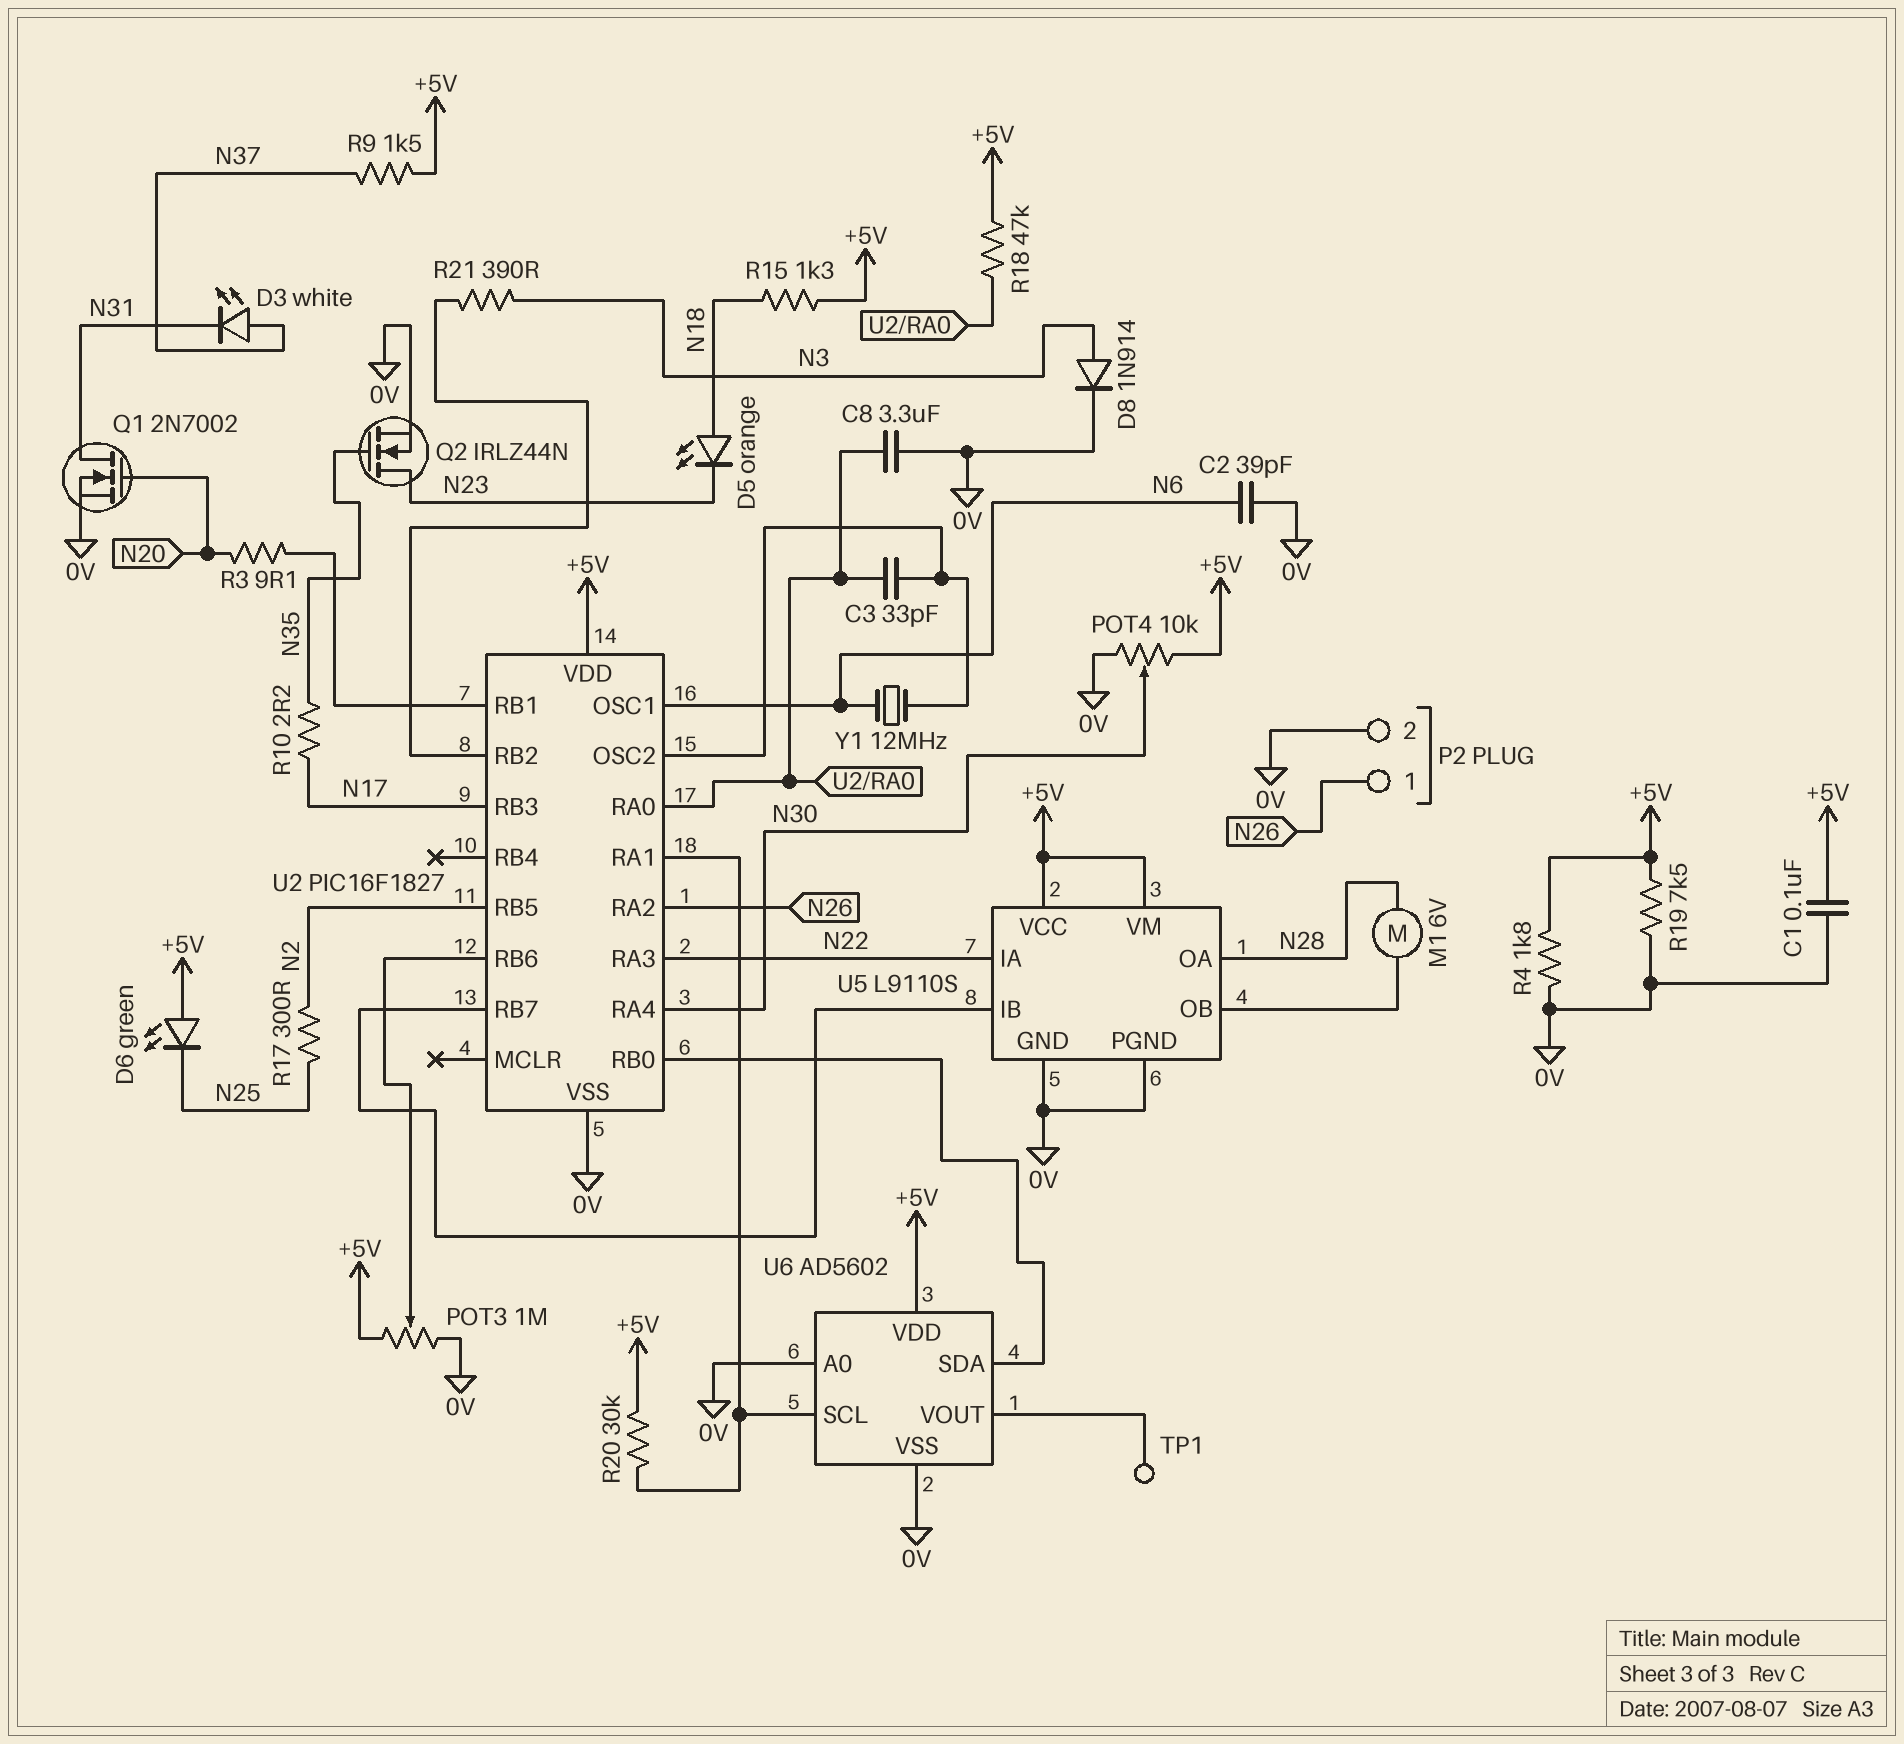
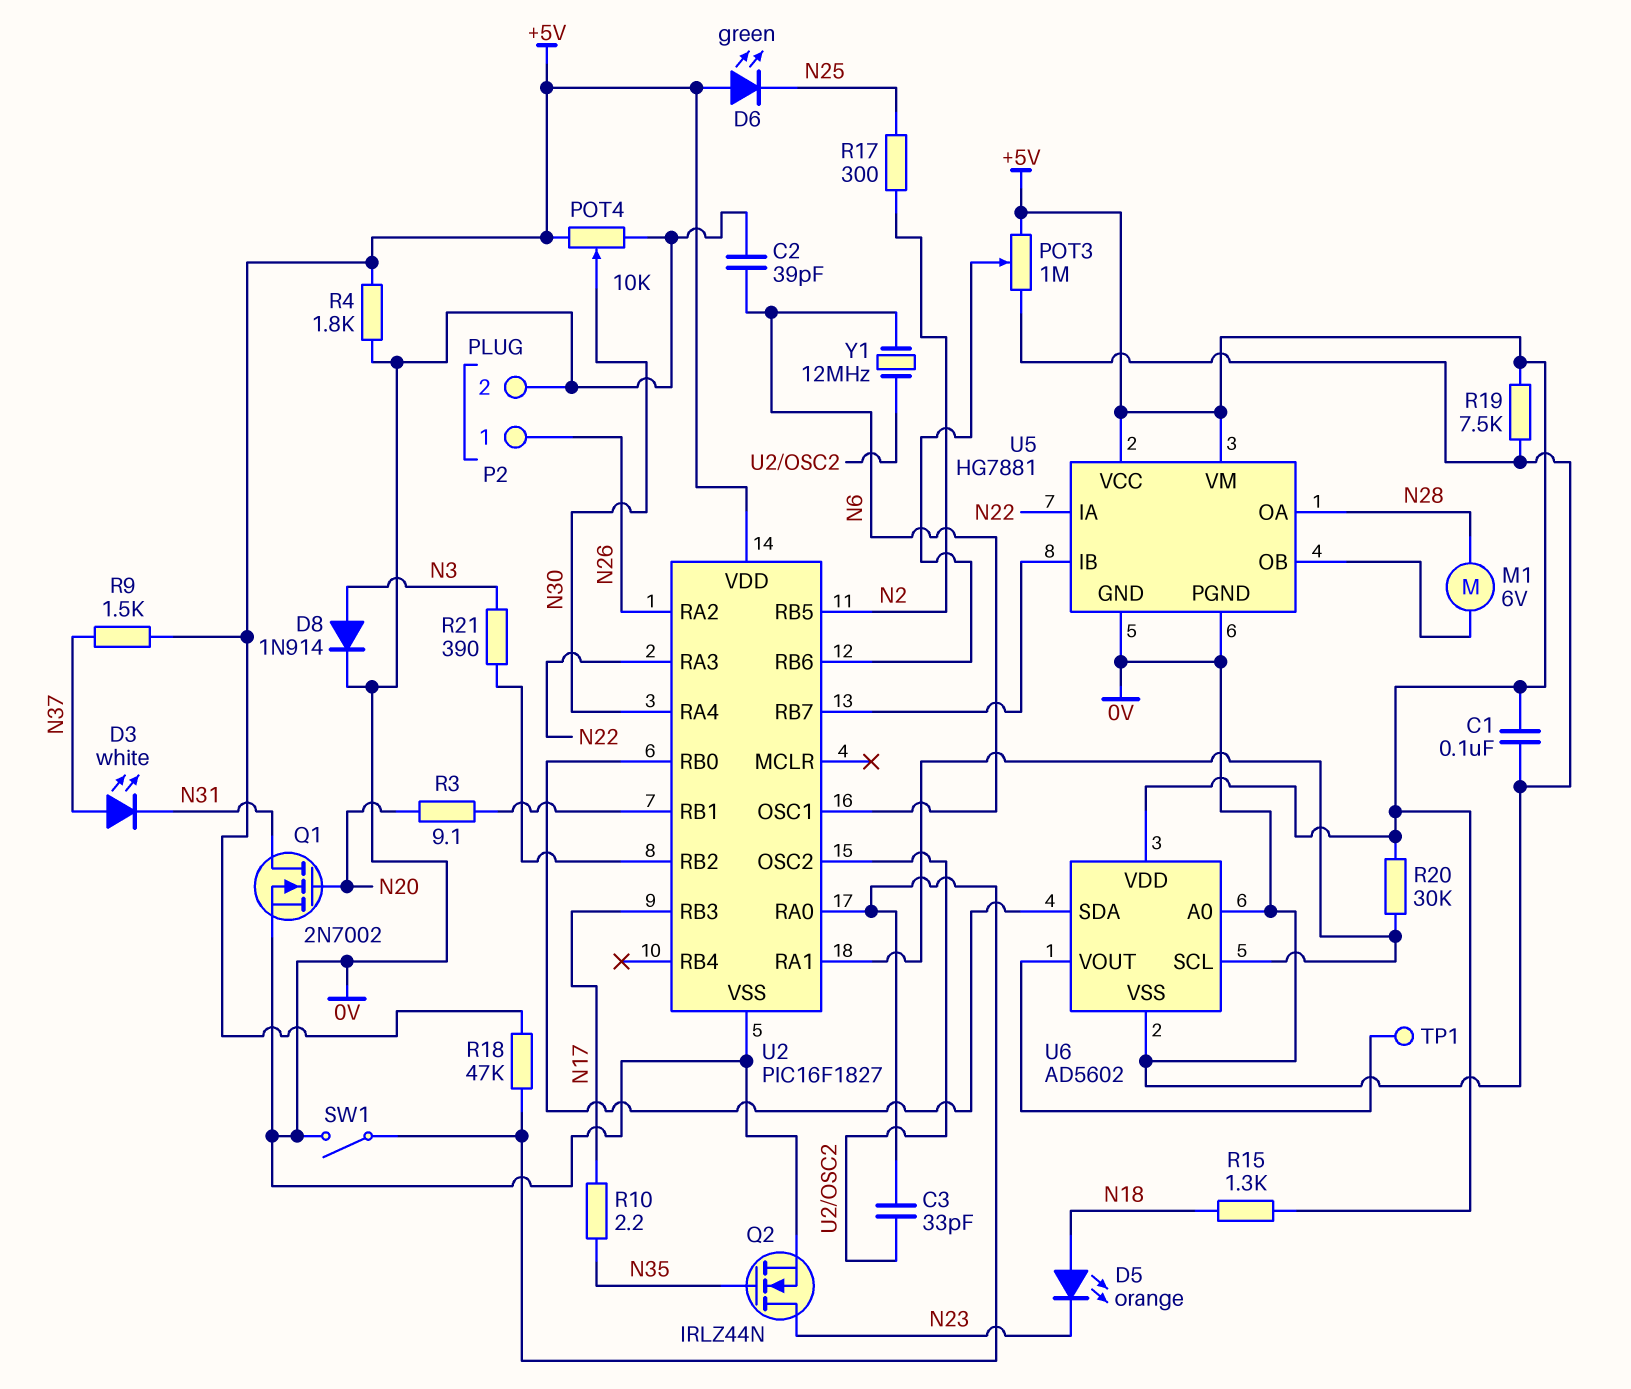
C8: 3.3uF (0V, U2/RA0) -> none
SW1: none -> switch (0V, U2/RA0)
U5: L9110S -> HG7881

